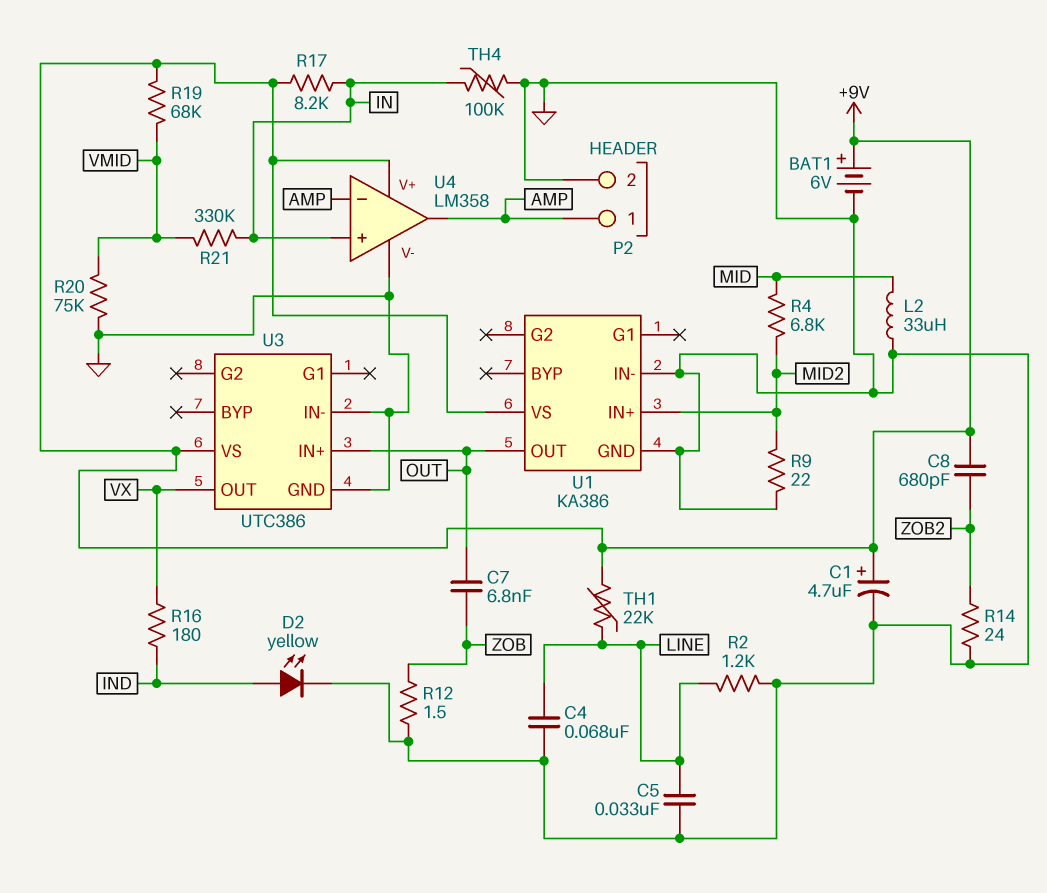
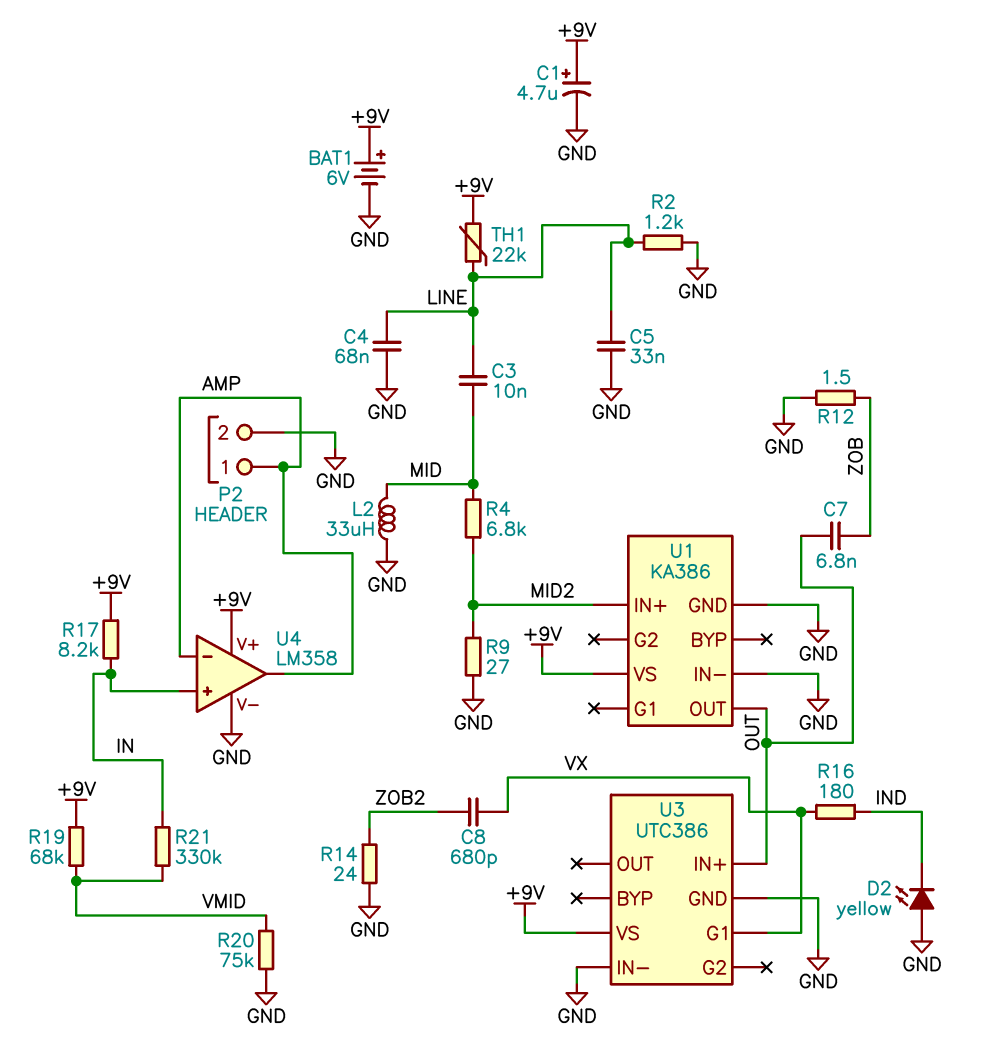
C3: none -> 10nF (LINE, MID)
C8: 680pF (+9V, ZOB2) -> 680pF (VX, ZOB2)
D2: LED yellow (A IND, K GND) -> LED yellow (A GND, K IND)
R9: 22 (GND, MID2) -> 27 (GND, MID2)
TH4: 100k (GND, IN) -> none
U3 pin G1: none -> VX
U3 pin OUT: VX -> none

